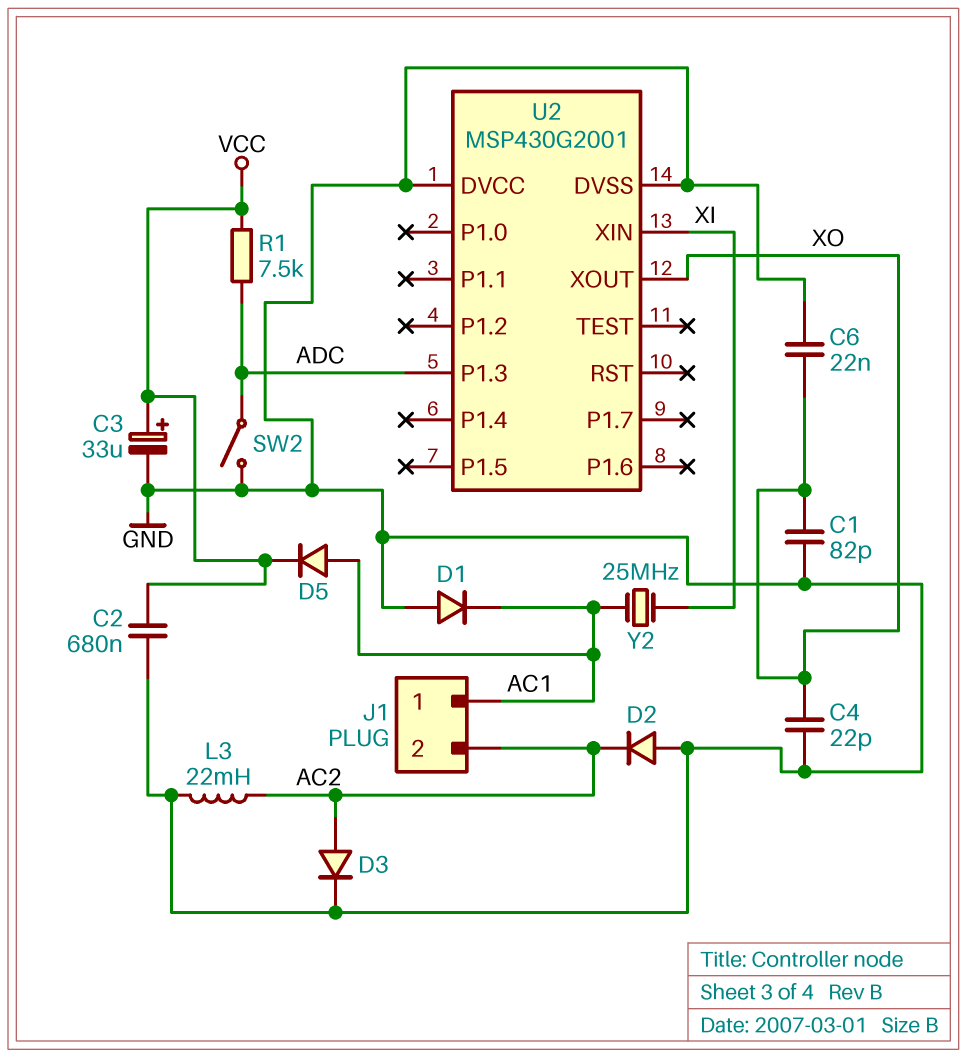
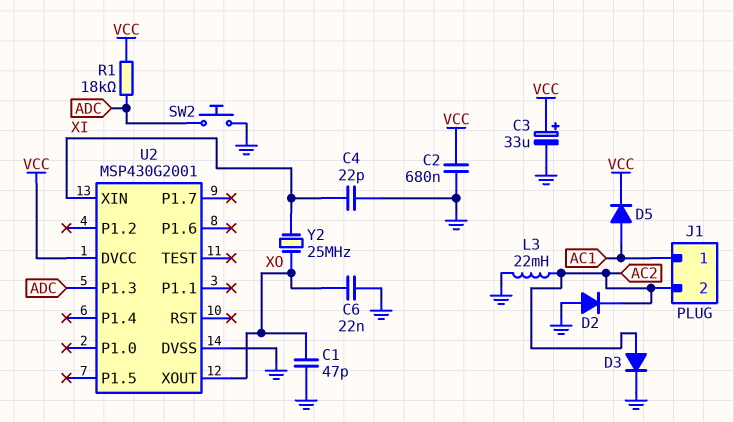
C1: 82pF (GND, XO) -> 47pF (GND, XO)
C4: 22pF (GND, XO) -> 22pF (GND, XI)
D1: diode (A GND, K AC1) -> none
R1: 7.5k (ADC, VCC) -> 18k (ADC, VCC)
SW2: switch (ADC, GND) -> button (ADC, GND)
U2 pin DVCC: GND -> VCC
Y2: 25MHz (AC1, XI) -> 25MHz (XI, XO)

